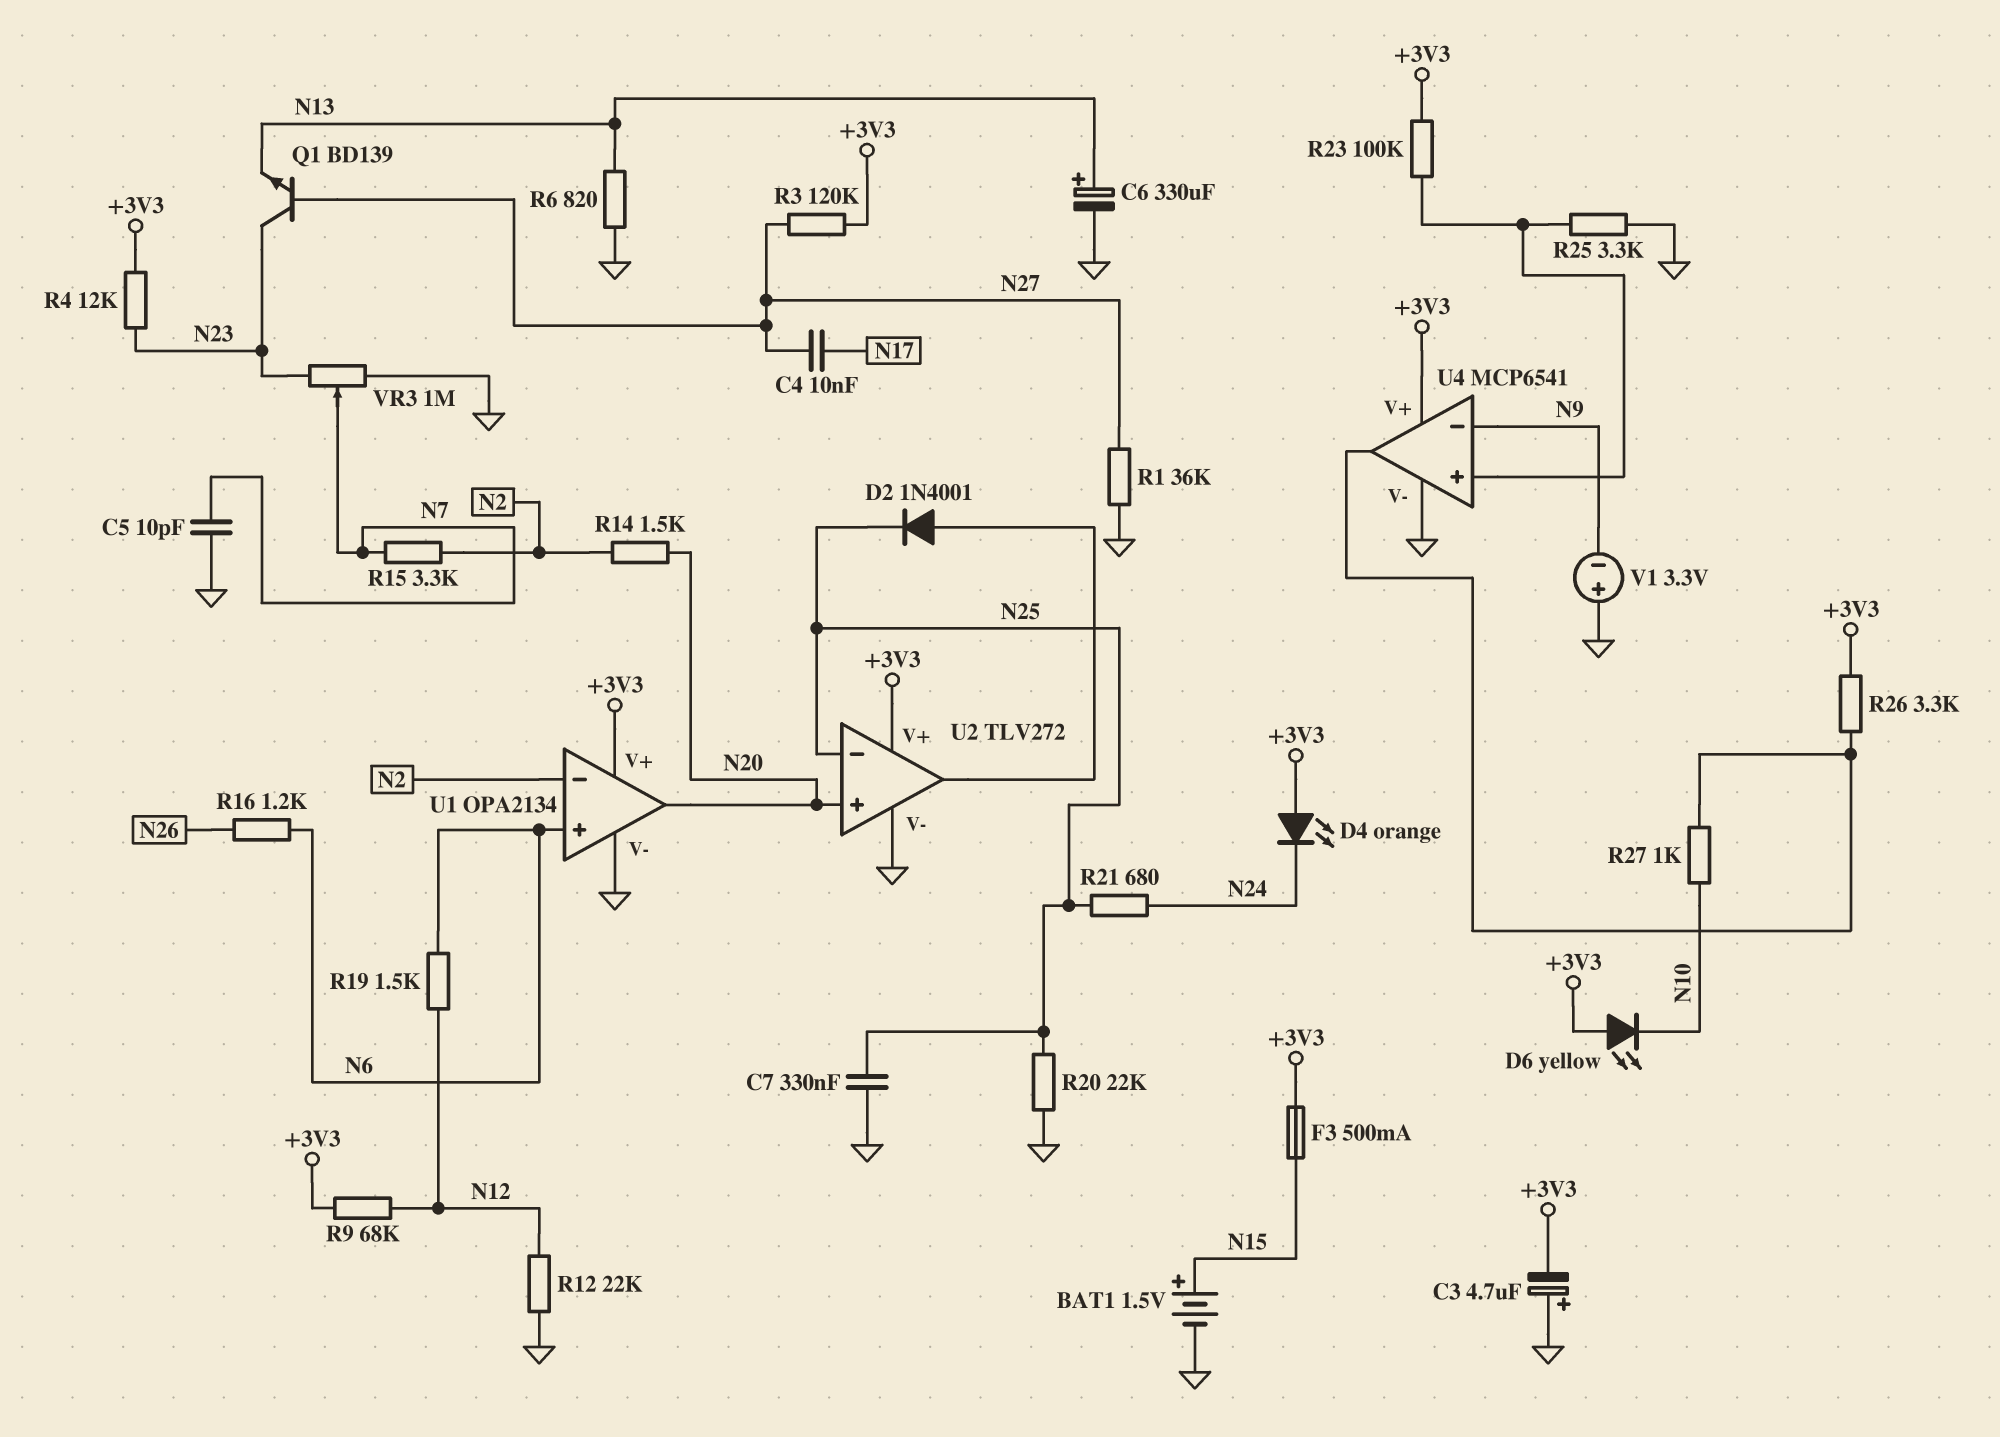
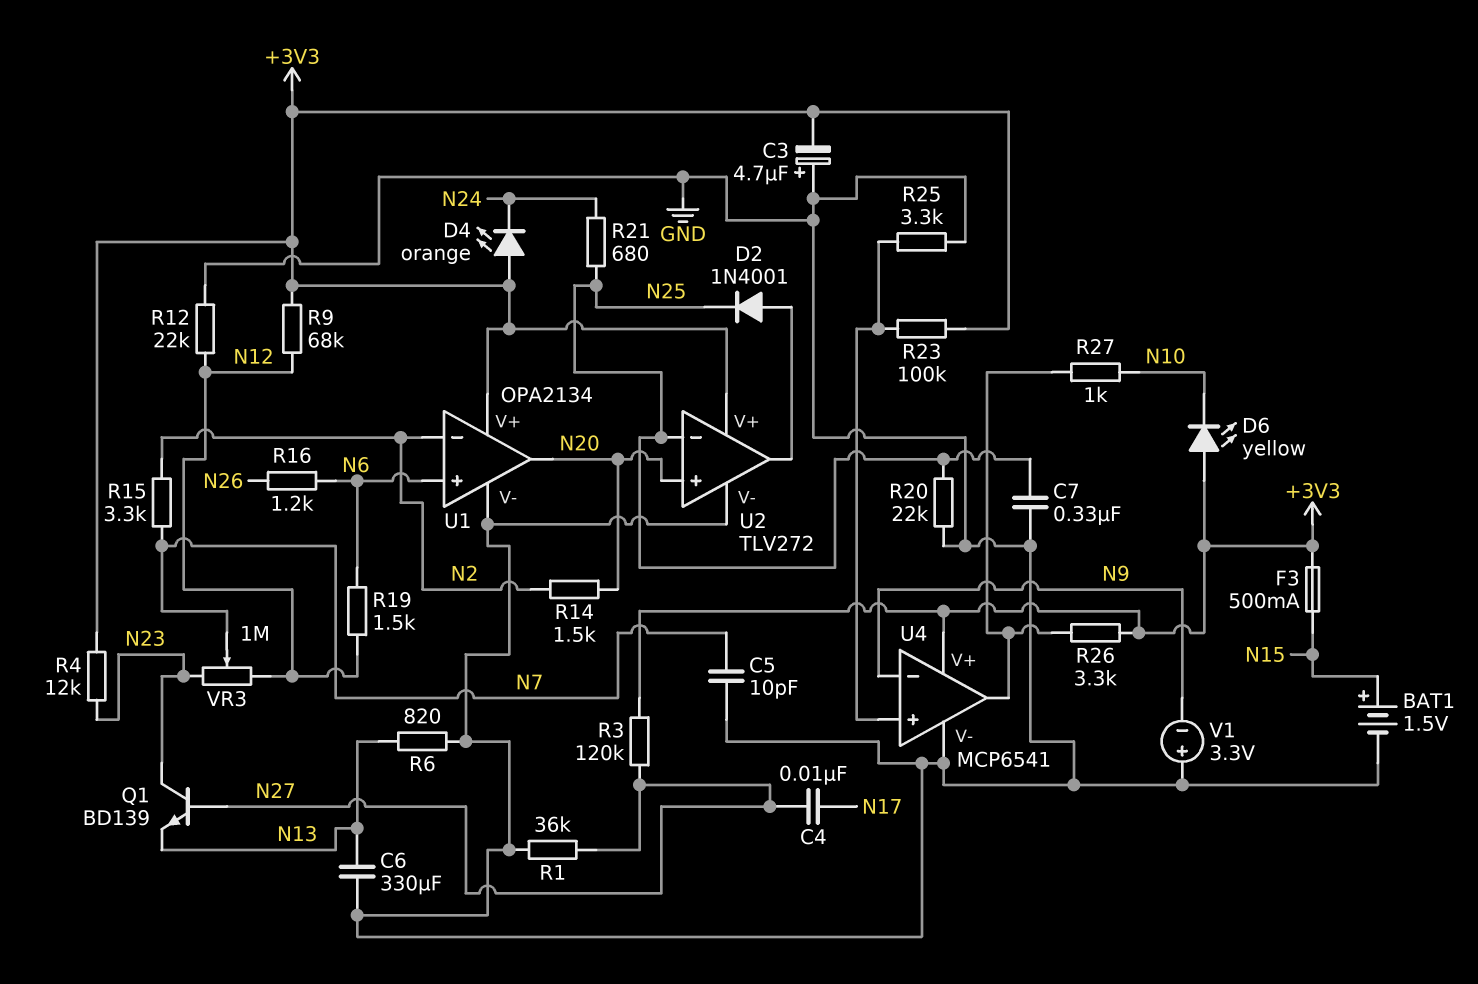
C6: 330uF (plus N13, minus GND) -> 330uF (GND, N13)
VR3: 1M (GND, N23, wiper N7) -> 1M (N12, N23, wiper N7)

